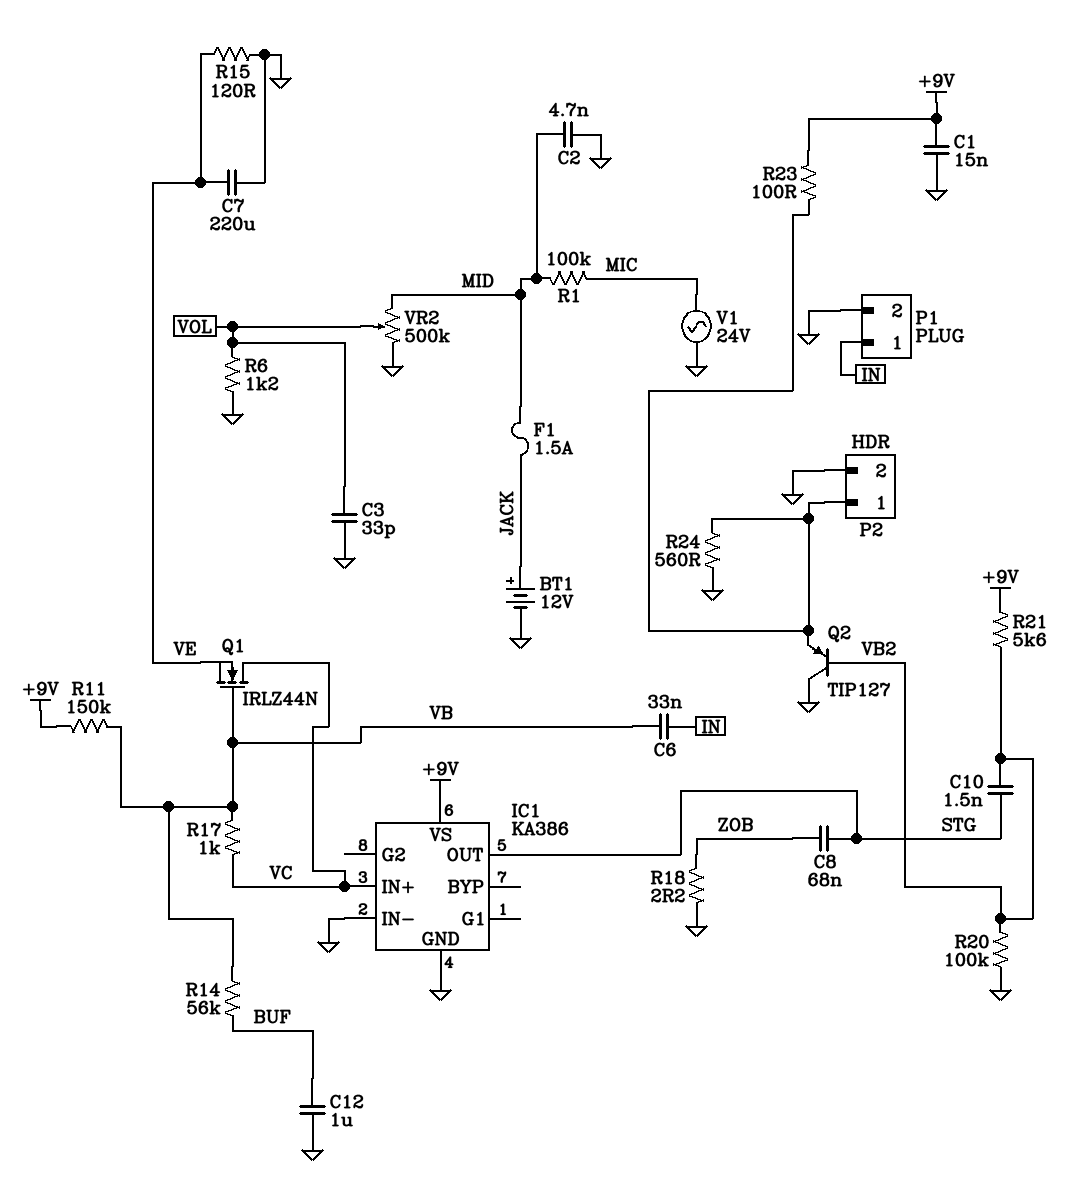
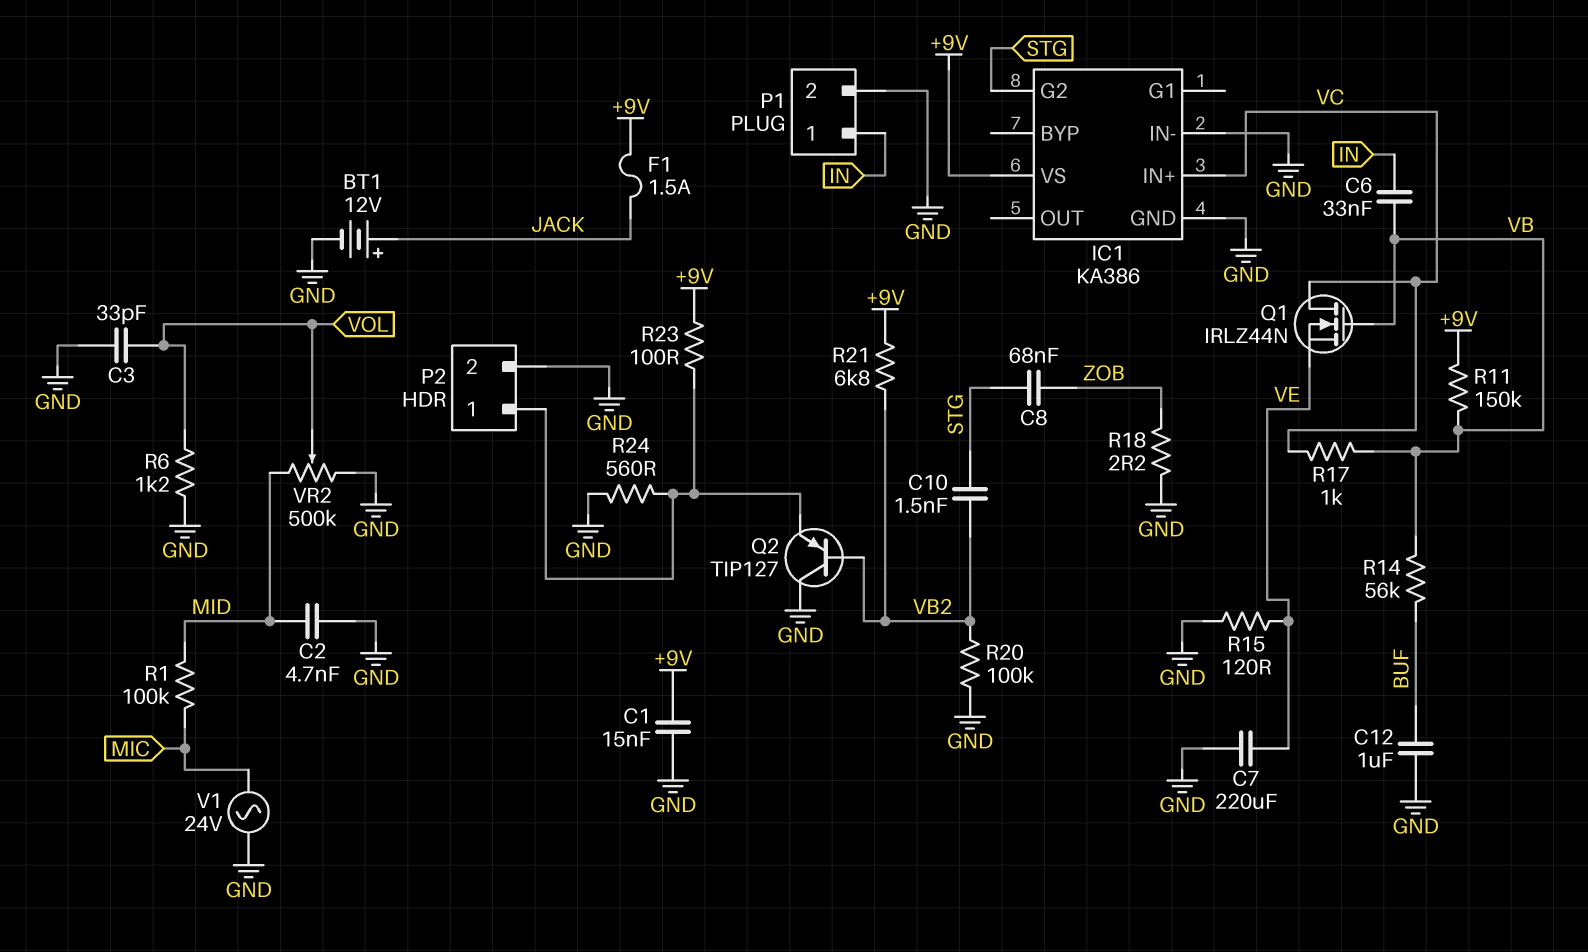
F1: 1.5A (JACK, MID) -> 1.5A (+9V, JACK)
IC1 pin G2: none -> STG
IC1 pin OUT: STG -> none
R21: 5.6k (+9V, VB2) -> 6.8k (+9V, VB2)

